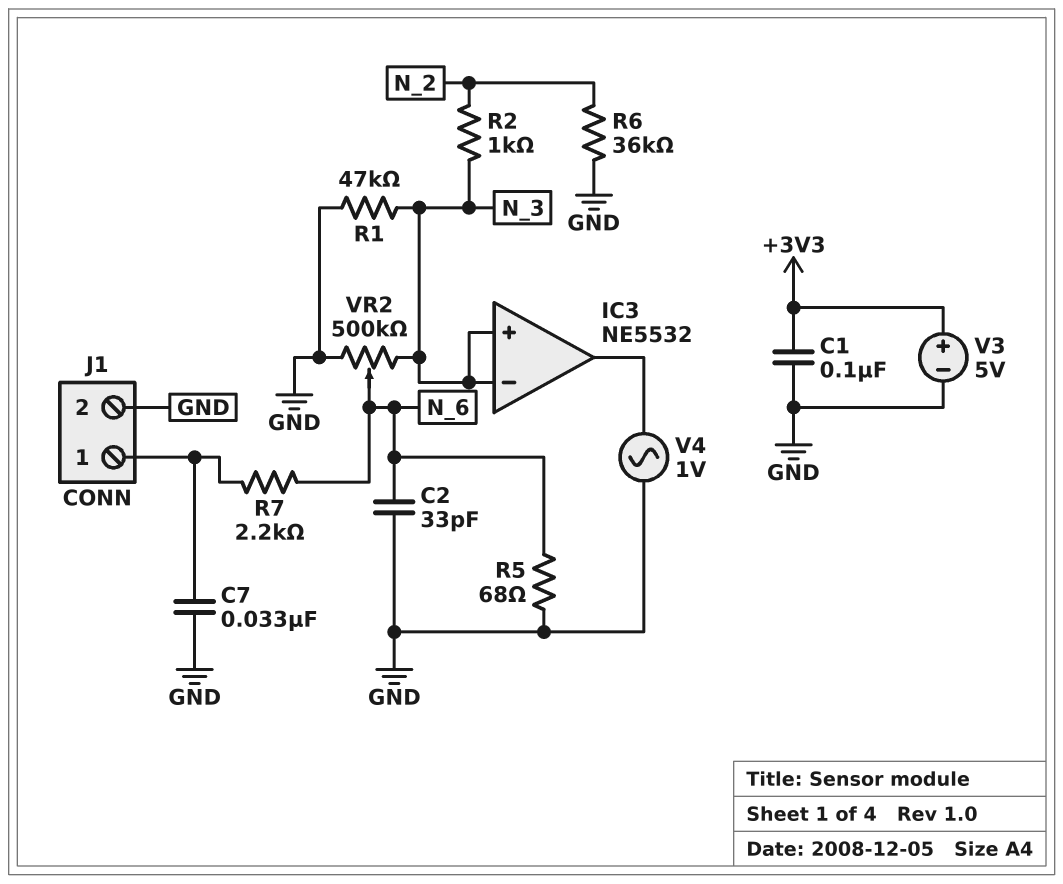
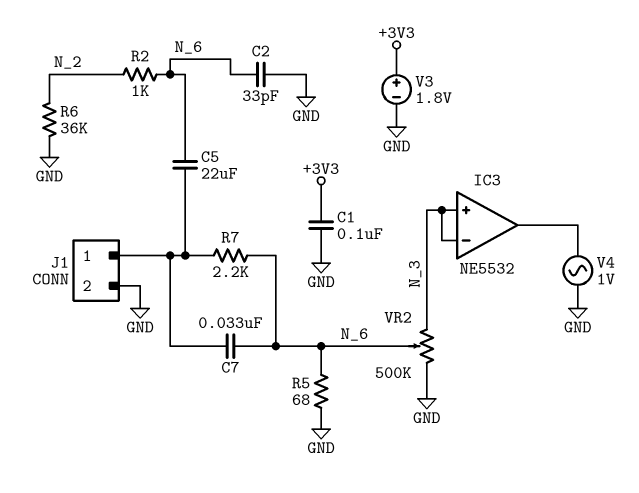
C5: none -> 22uF (J1/1, N_6)
C7: 33nF (GND, J1/1) -> 33nF (J1/1, N_6)
R1: 47k (GND, N_3) -> none
R2: 1k (N_2, N_3) -> 1k (N_2, N_6)
V3: 5V (plus +3V3, minus GND) -> 1.8V (plus +3V3, minus GND)

